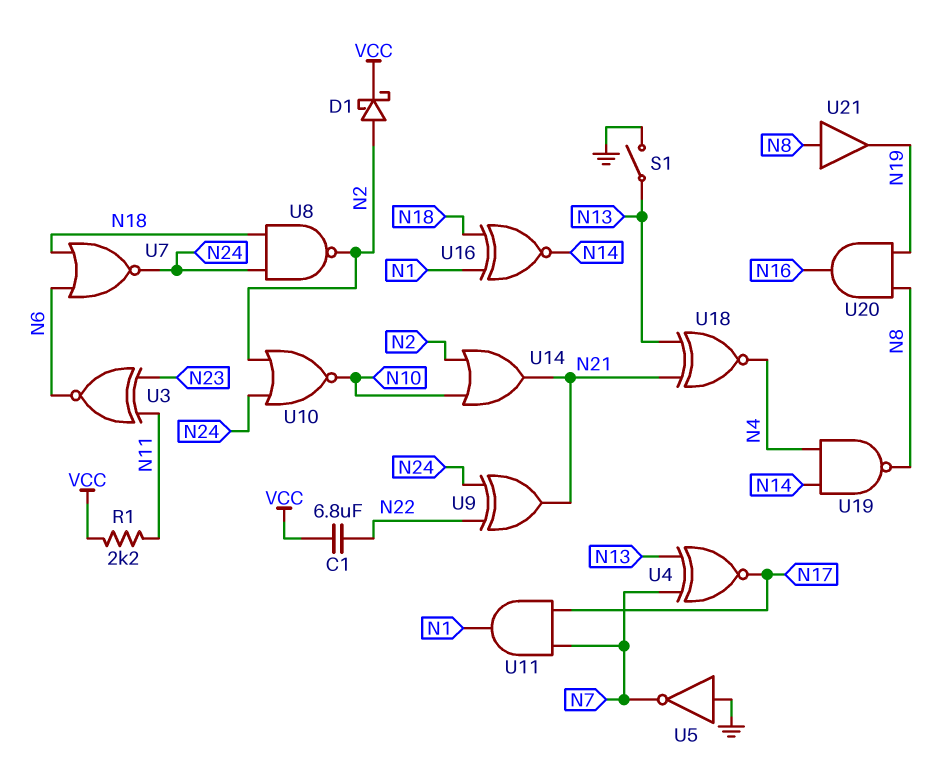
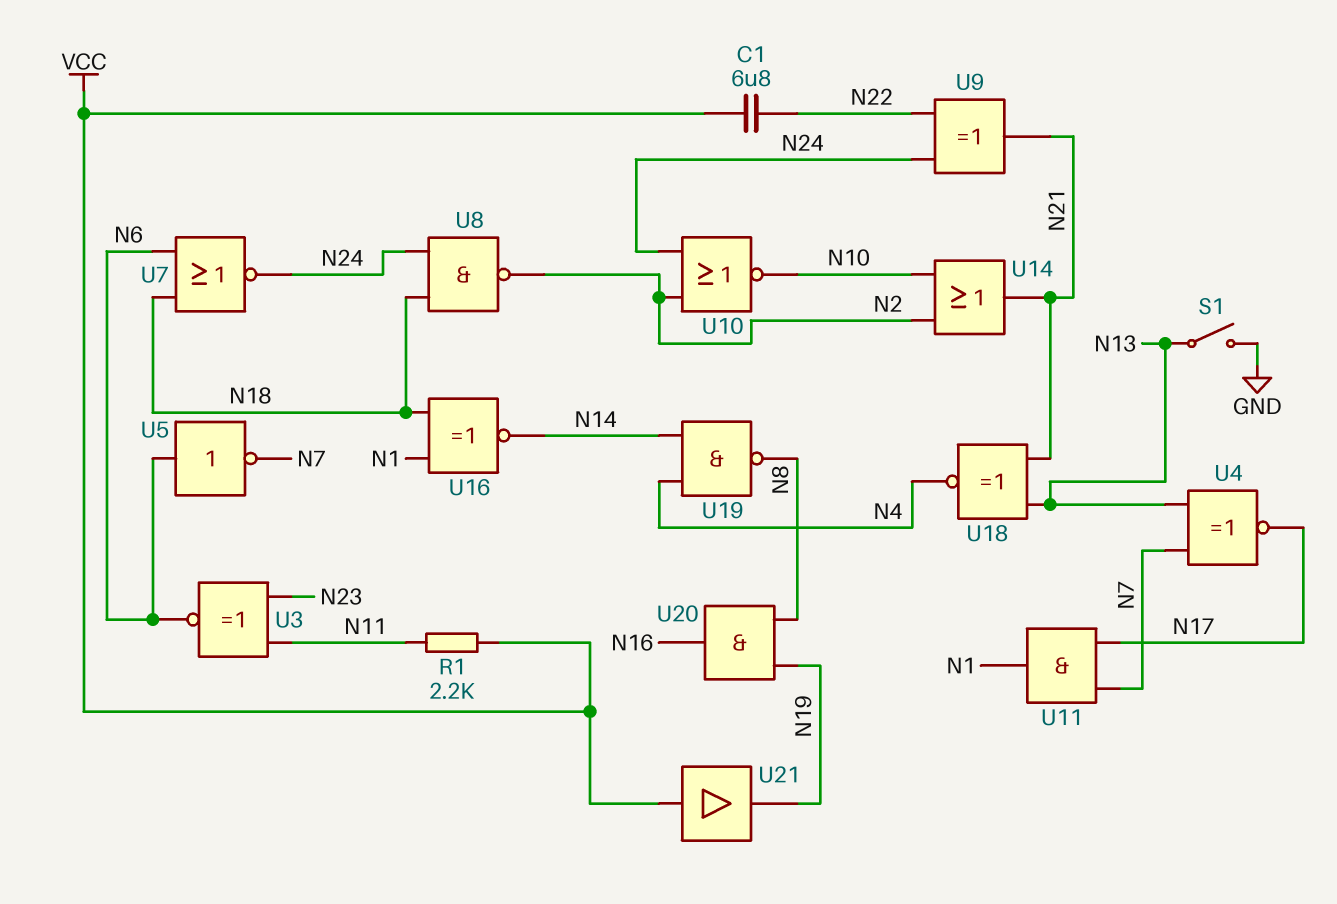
D1: schottky (A N2, K VCC) -> none
U5: NOT (in GND, out N7) -> NOT (in N6, out N7)
U21: buffer (in N8, out N19) -> buffer (in VCC, out N19)

